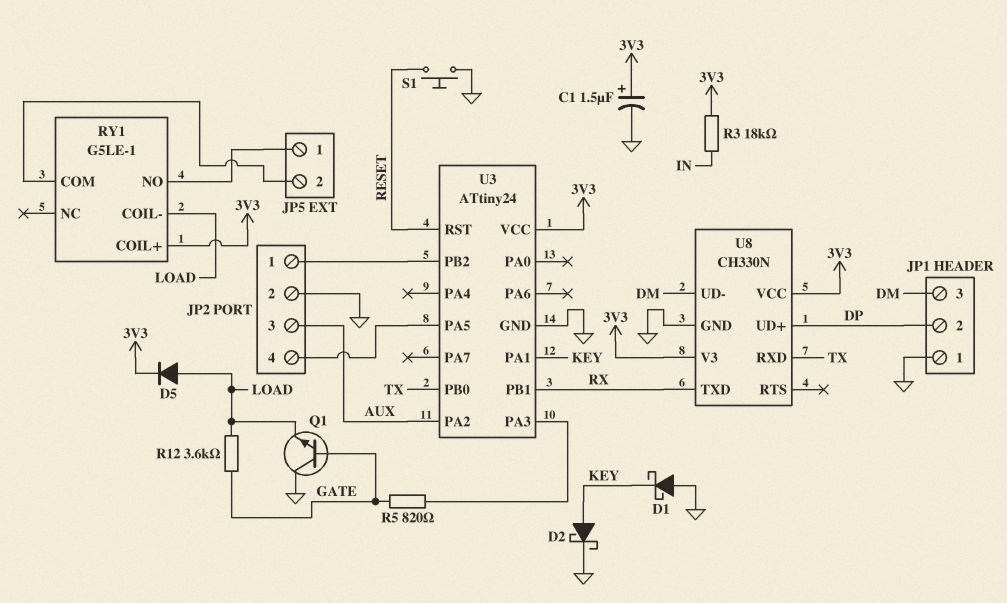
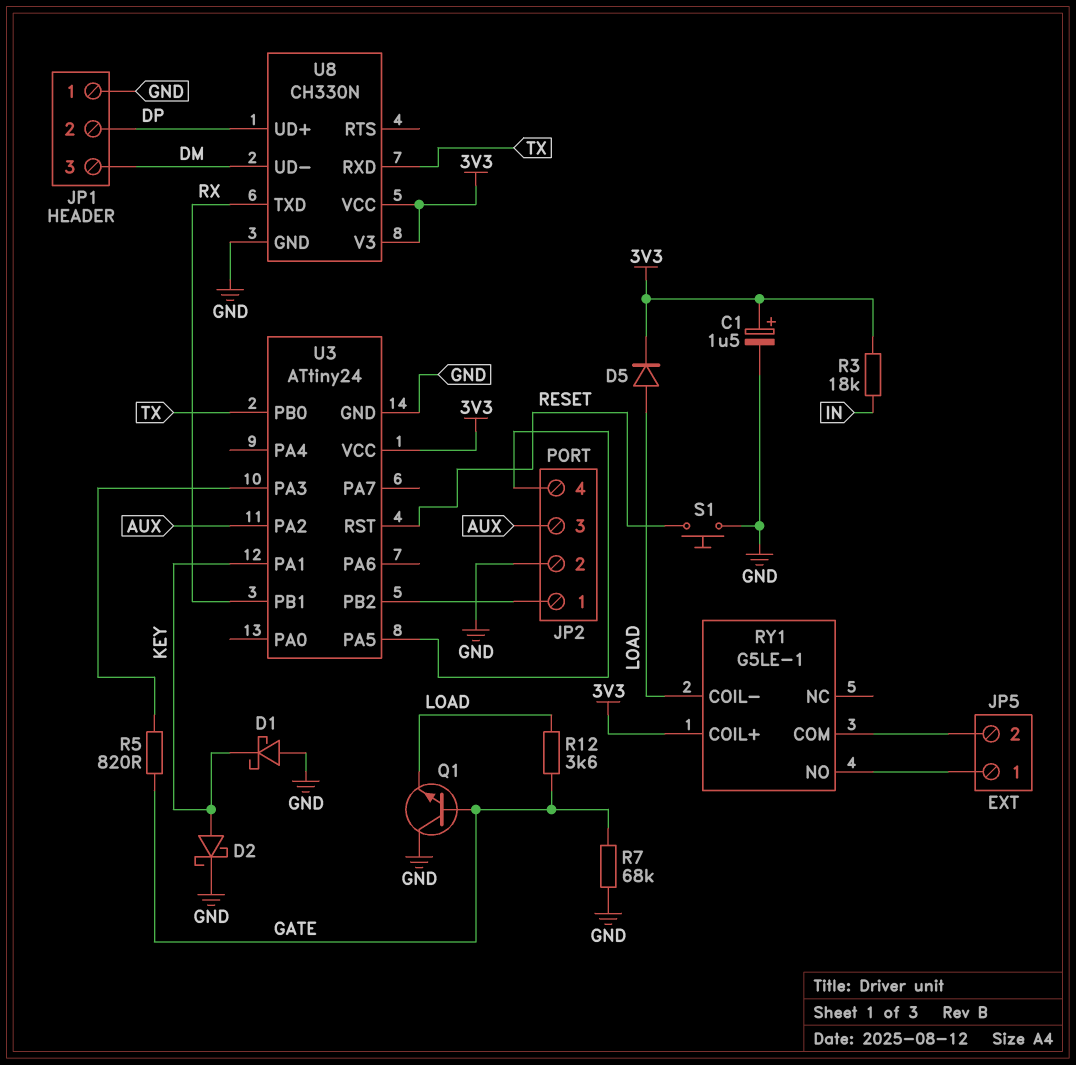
R7: none -> 68k (GATE, GND)

